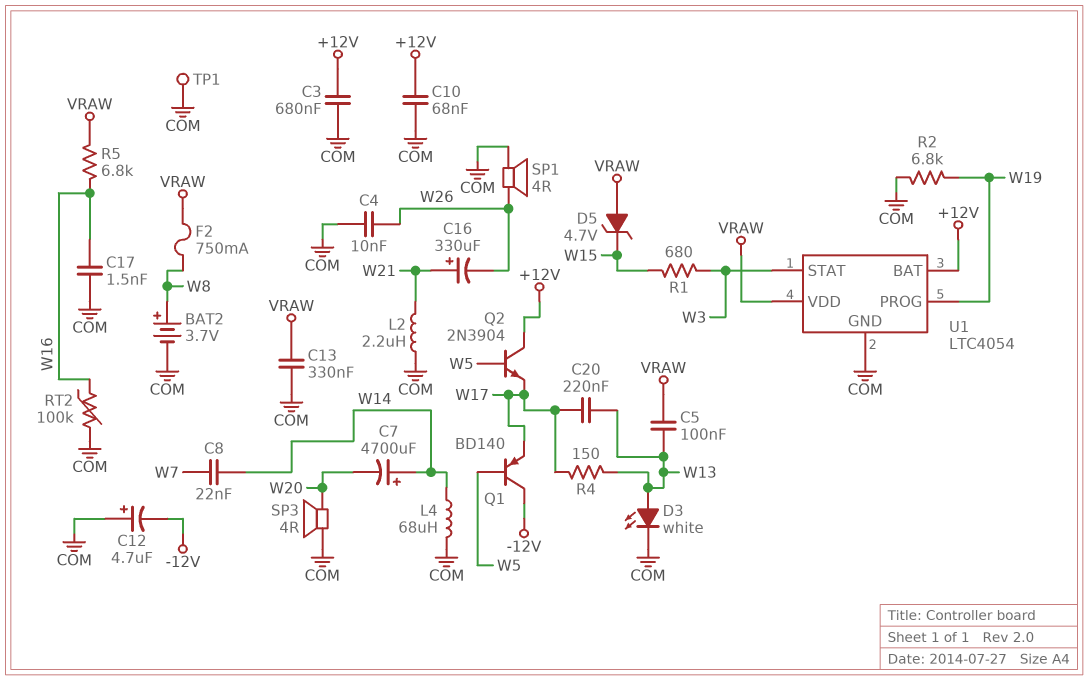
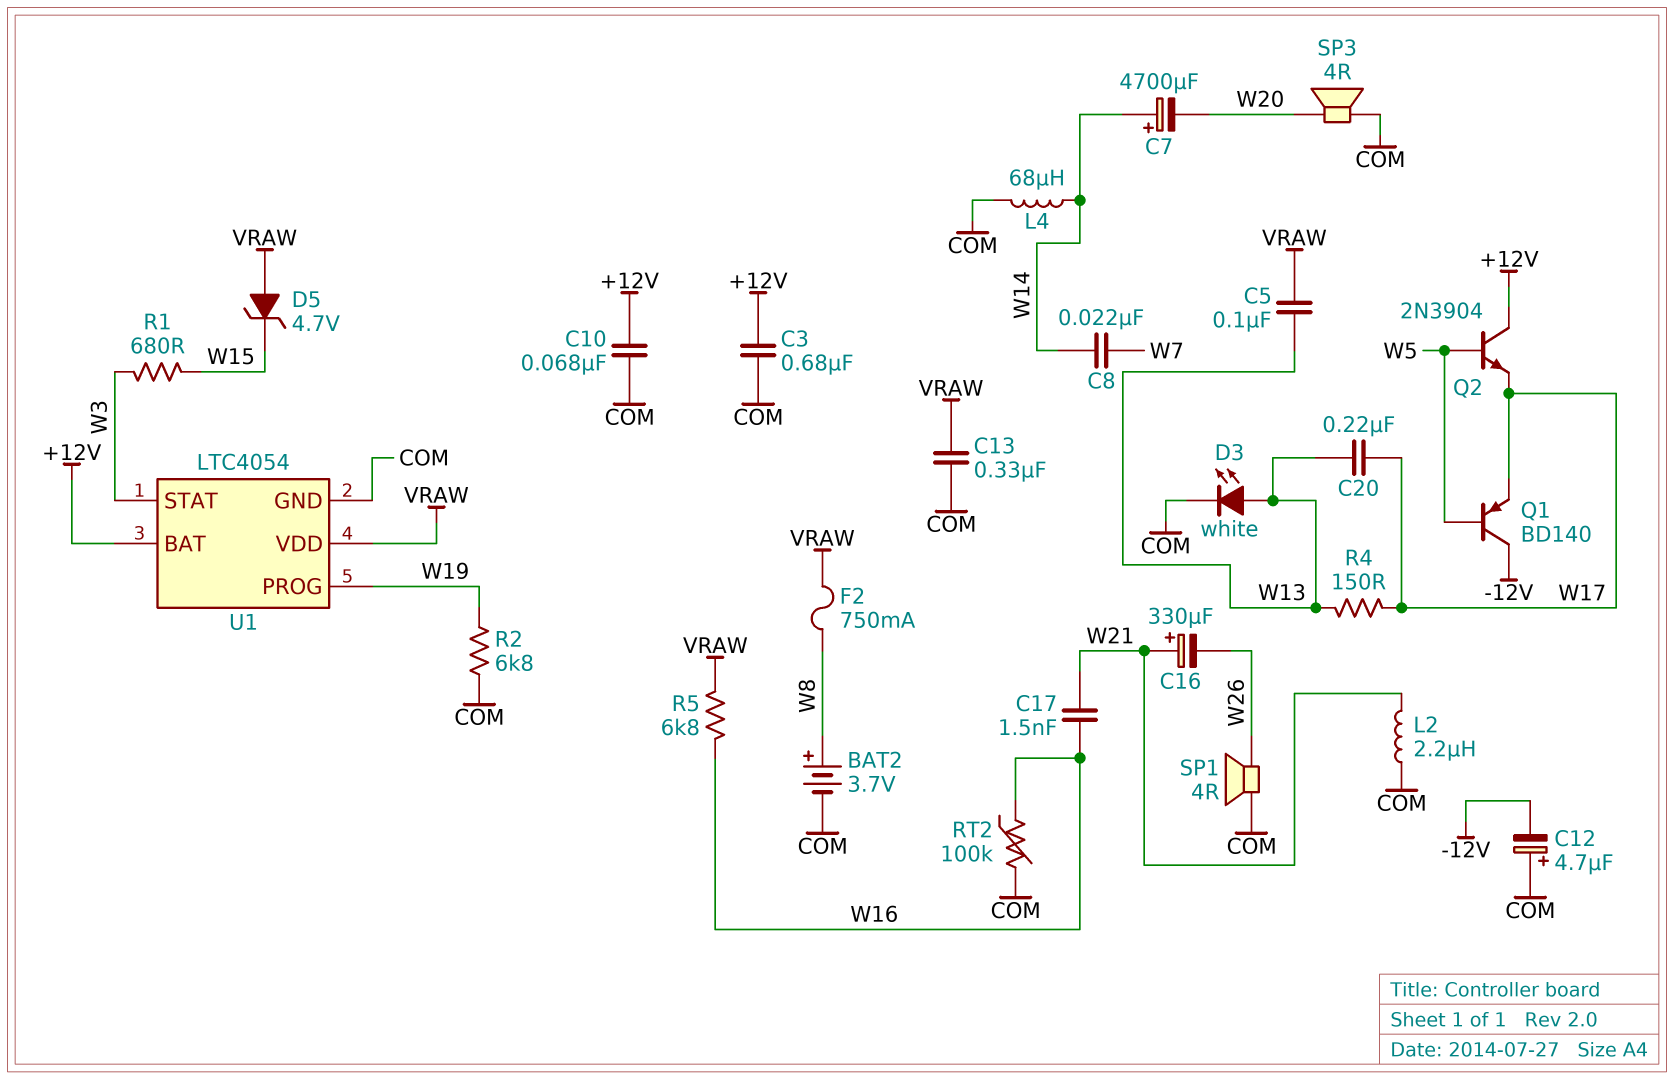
C4: 10nF (COM, W26) -> none
C17: 1.5nF (COM, W16) -> 1.5nF (W16, W21)
TP1: test point (COM) -> none

